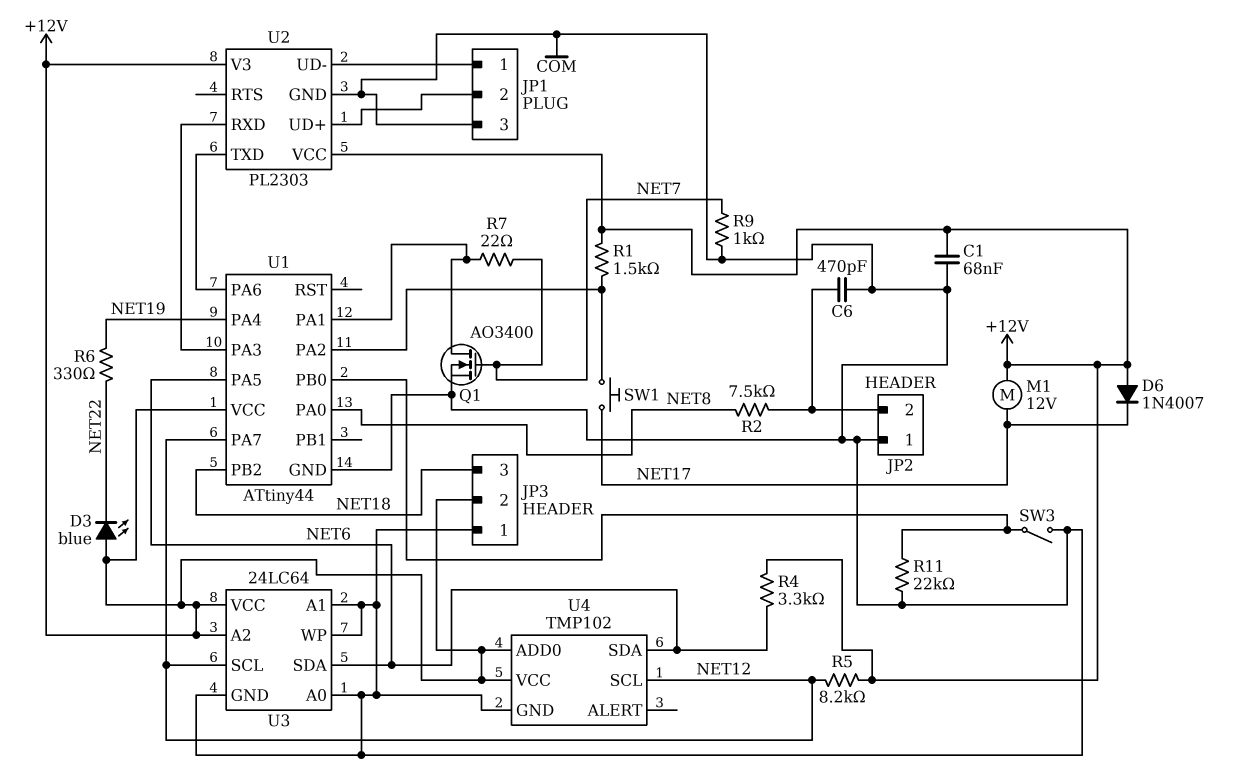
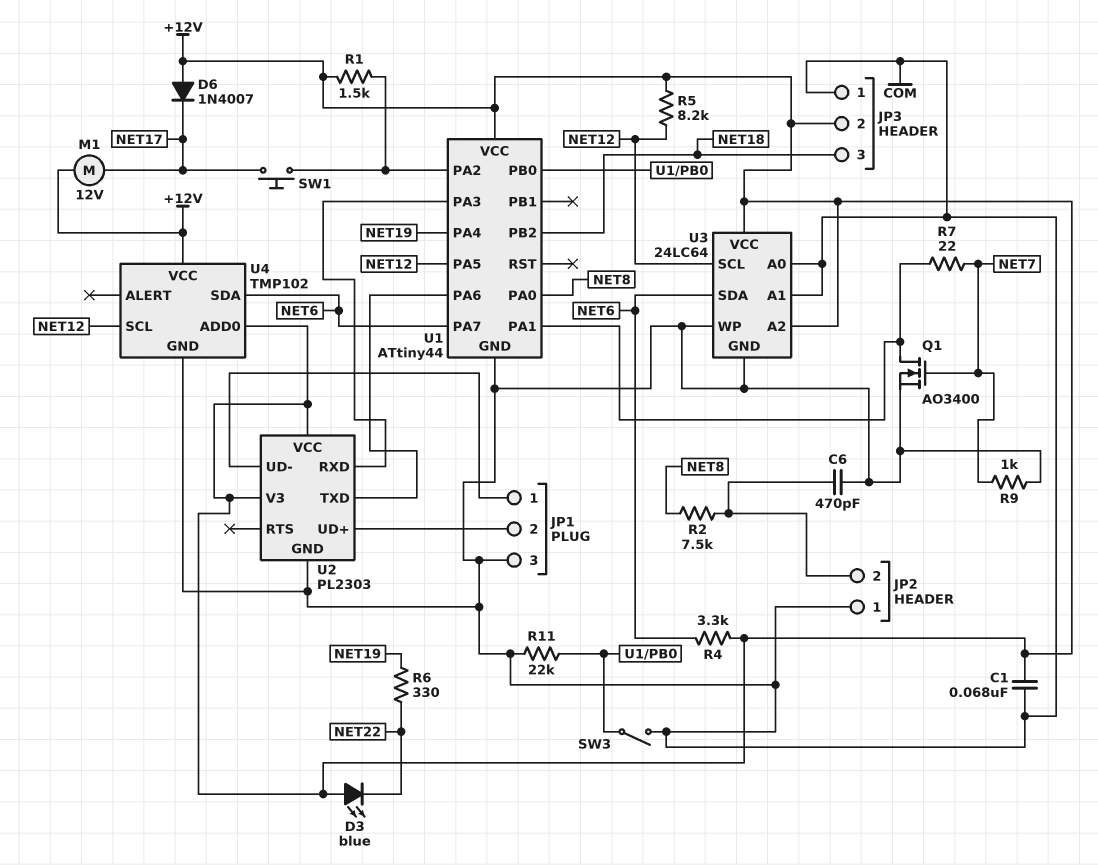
U1 pin PA5: NET6 -> NET12
U1 pin PA7: NET12 -> NET6

